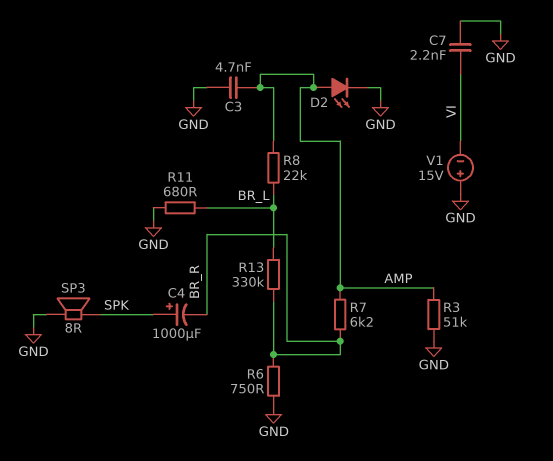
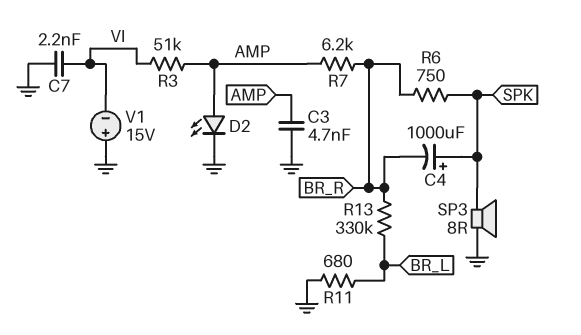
R3: 51k (AMP, GND) -> 51k (AMP, VI)
R6: 750 (BR_R, GND) -> 750 (BR_R, SPK)
R8: 22k (AMP, BR_L) -> none

